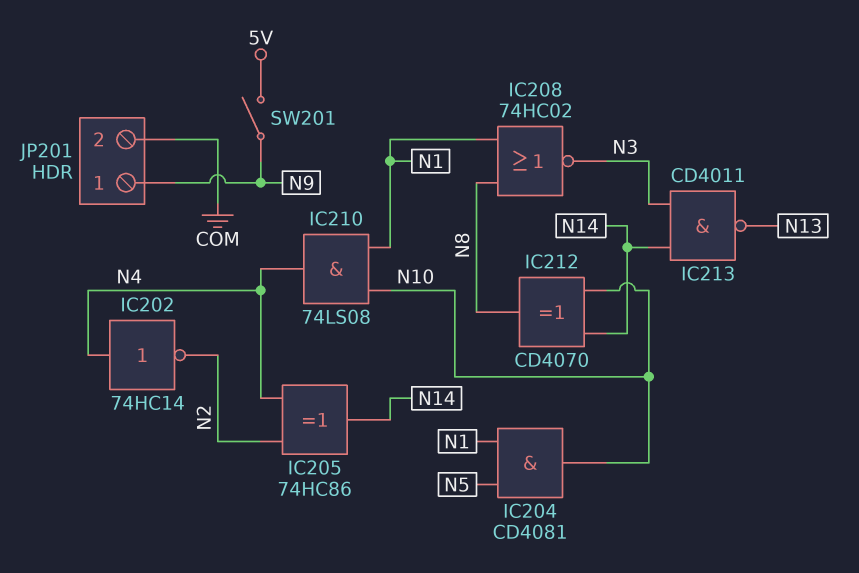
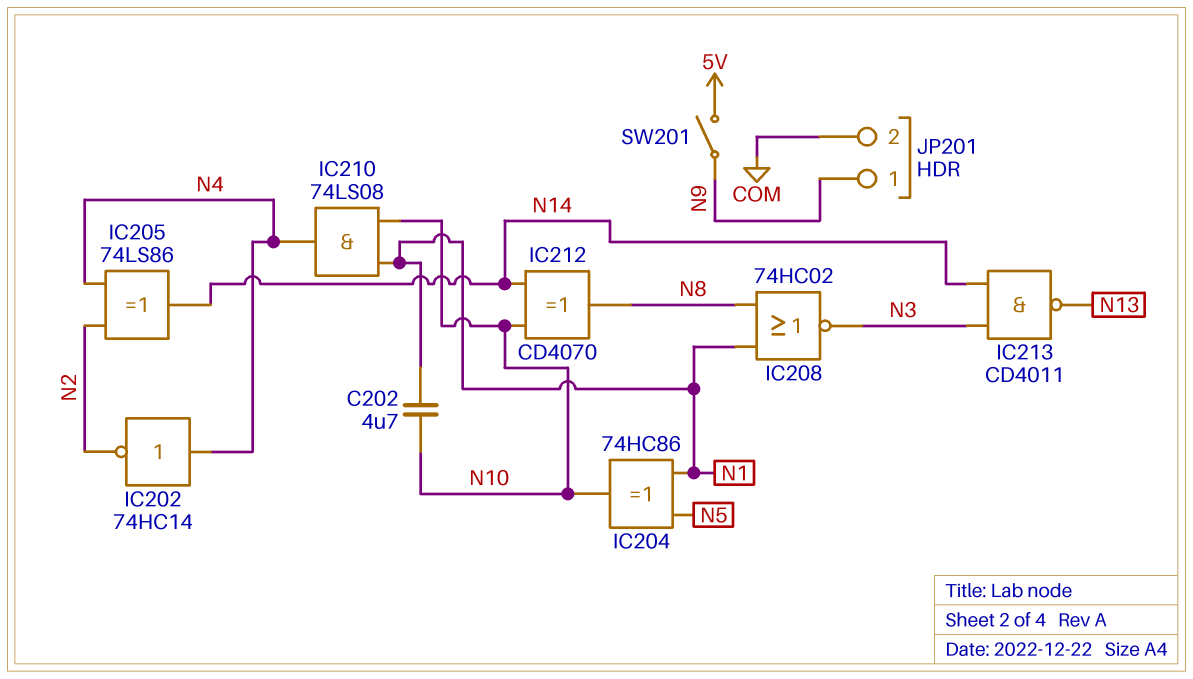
C202: none -> 4.7uF (N1, N10)
IC204: AND CD4081 (in N1, in N5, out N10) -> XOR 74HC86 (in N1, in N5, out N10)
IC205: XOR 74HC86 (in N2, in N4, out N14) -> XOR 74LS86 (in N2, in N4, out N14)

